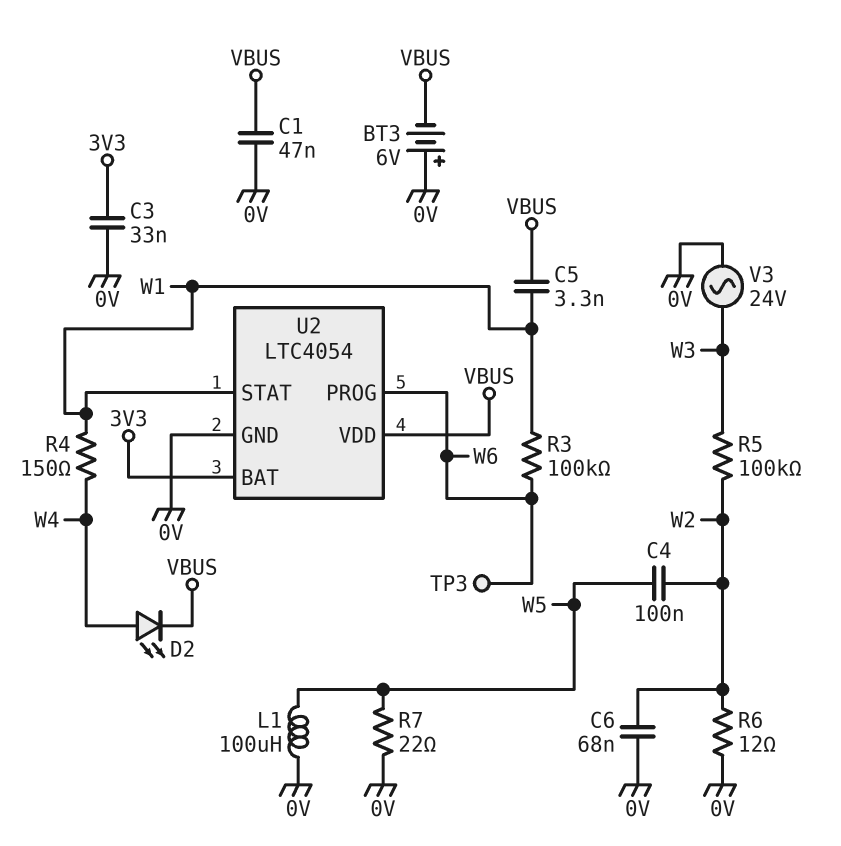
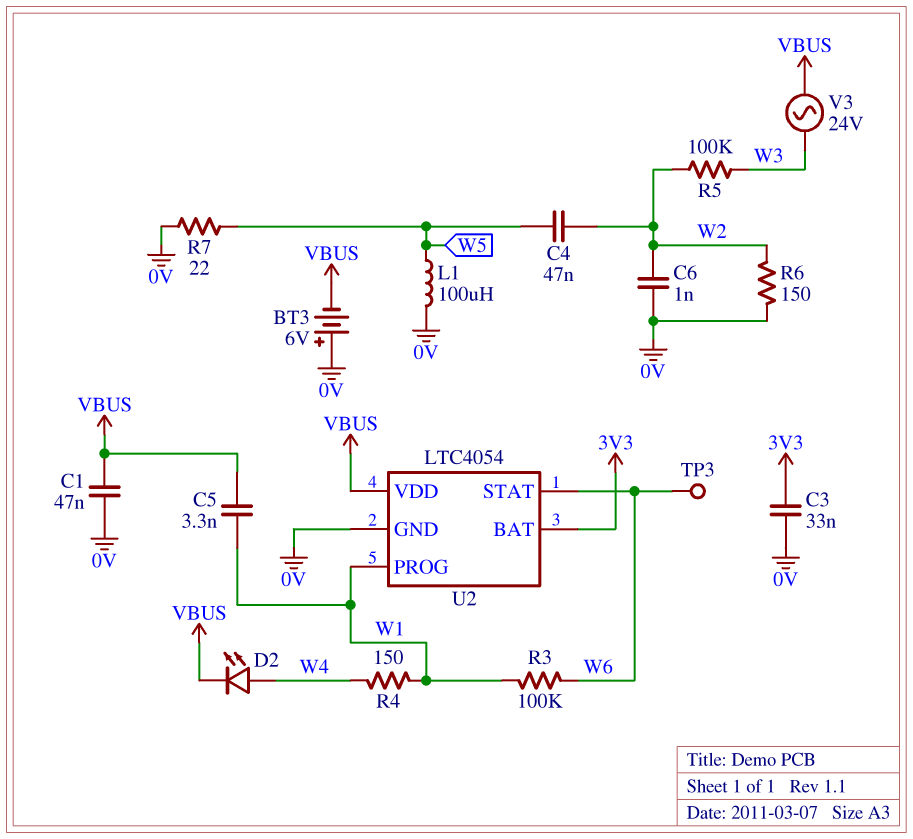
C4: 100nF (W2, W5) -> 47nF (W2, W5)
C6: 68nF (0V, W2) -> 1nF (0V, W2)
R6: 12 (0V, W2) -> 150 (0V, W2)
U2 pin PROG: W6 -> W1
U2 pin STAT: W1 -> W6
V3: AC 24V (0V, W3) -> AC 24V (VBUS, W3)

